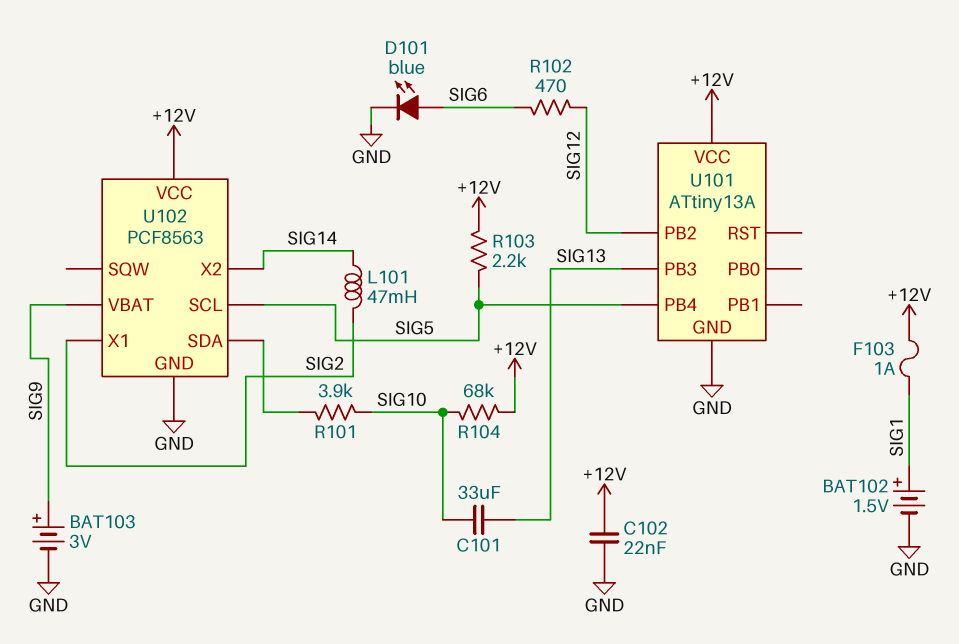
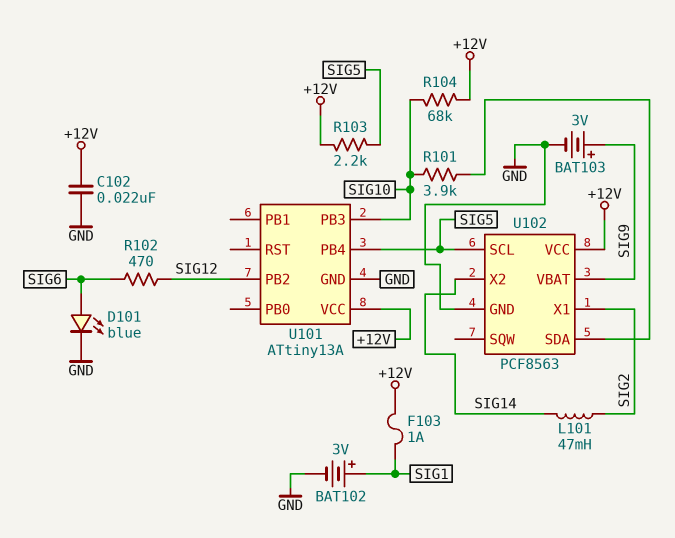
BAT102: 1.5V (plus SIG1, minus GND) -> 3V (plus SIG1, minus GND)
C101: 33uF (SIG10, SIG13) -> none
U101 pin PB3: SIG13 -> SIG10

